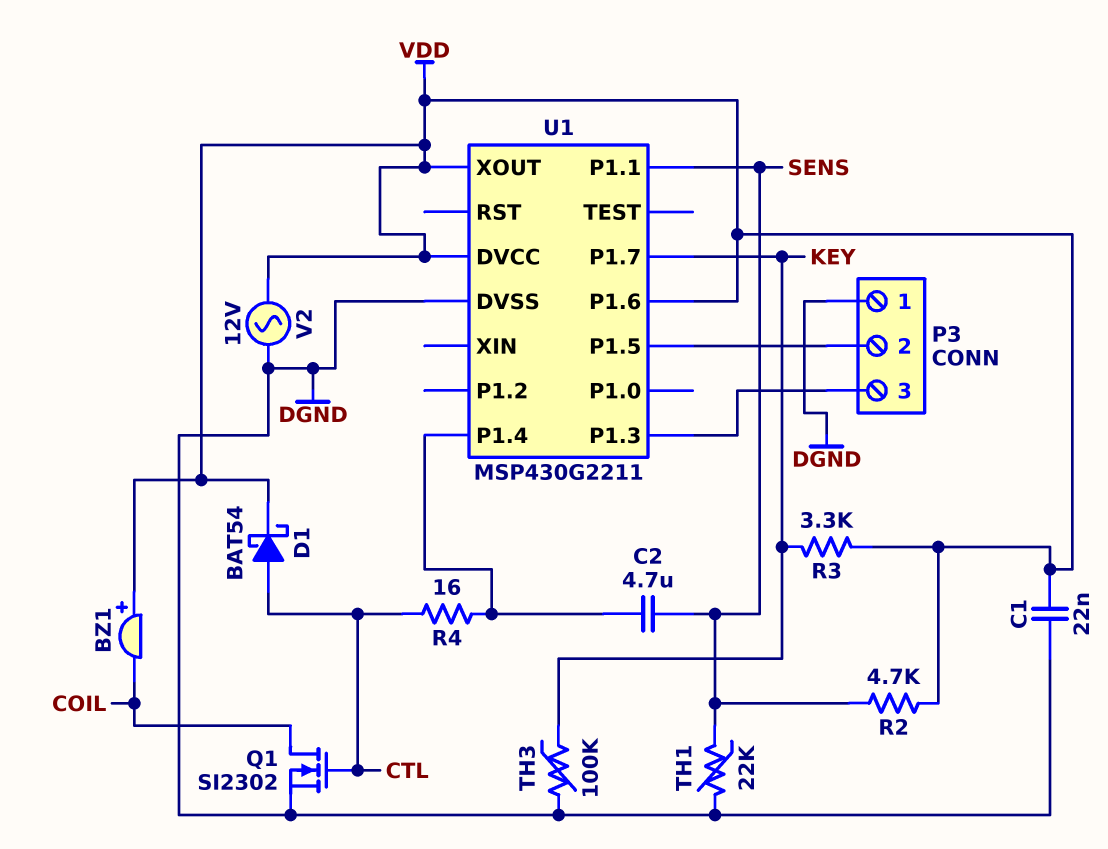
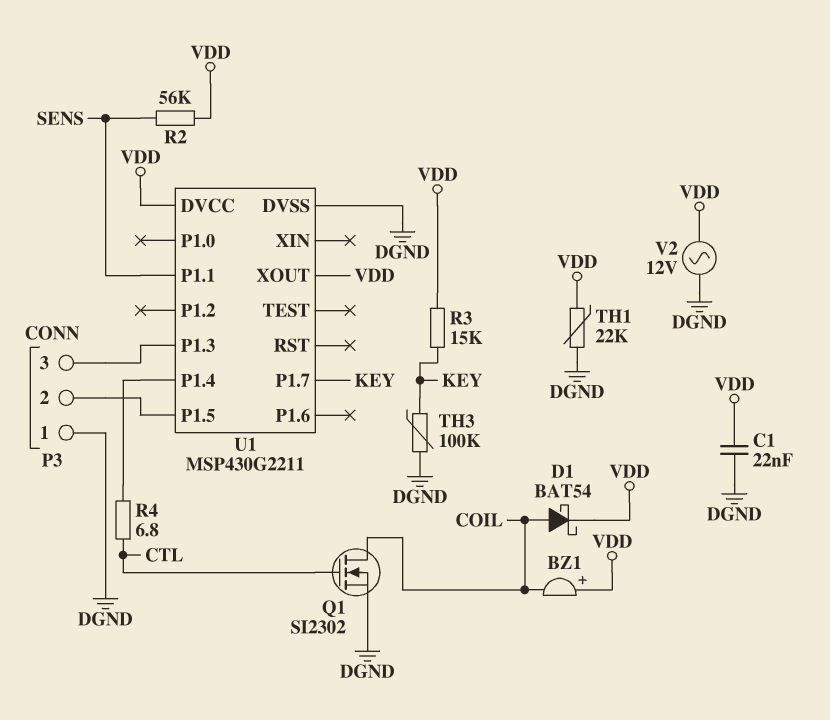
C2: 4.7uF (SENS, U1/P1.4) -> none
D1: schottky BAT54 (A CTL, K VDD) -> schottky BAT54 (A COIL, K VDD)
R2: 4.7k (SENS, VDD) -> 56k (SENS, VDD)
R3: 3.3k (KEY, VDD) -> 15k (KEY, VDD)
R4: 16 (CTL, U1/P1.4) -> 6.8 (CTL, U1/P1.4)
TH1: 22k (DGND, SENS) -> 22k (DGND, VDD)
U1 pin P1.6: VDD -> none

